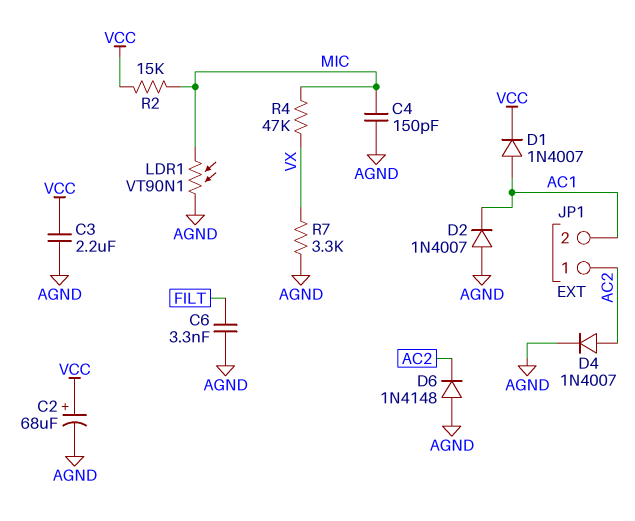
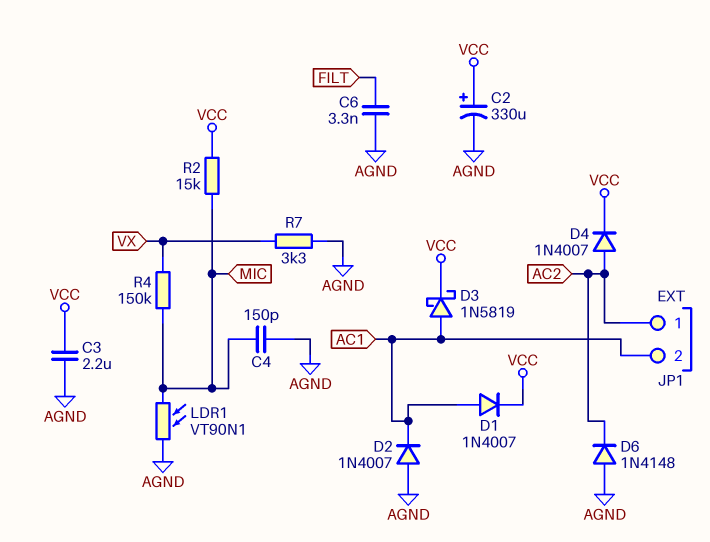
C2: 68uF (plus VCC, minus AGND) -> 330uF (plus VCC, minus AGND)
D3: none -> schottky 1N5819 (A AC1, K VCC)
D4: diode 1N4007 (A AC2, K AGND) -> diode 1N4007 (A AC2, K VCC)
R4: 47k (MIC, VX) -> 150k (MIC, VX)

